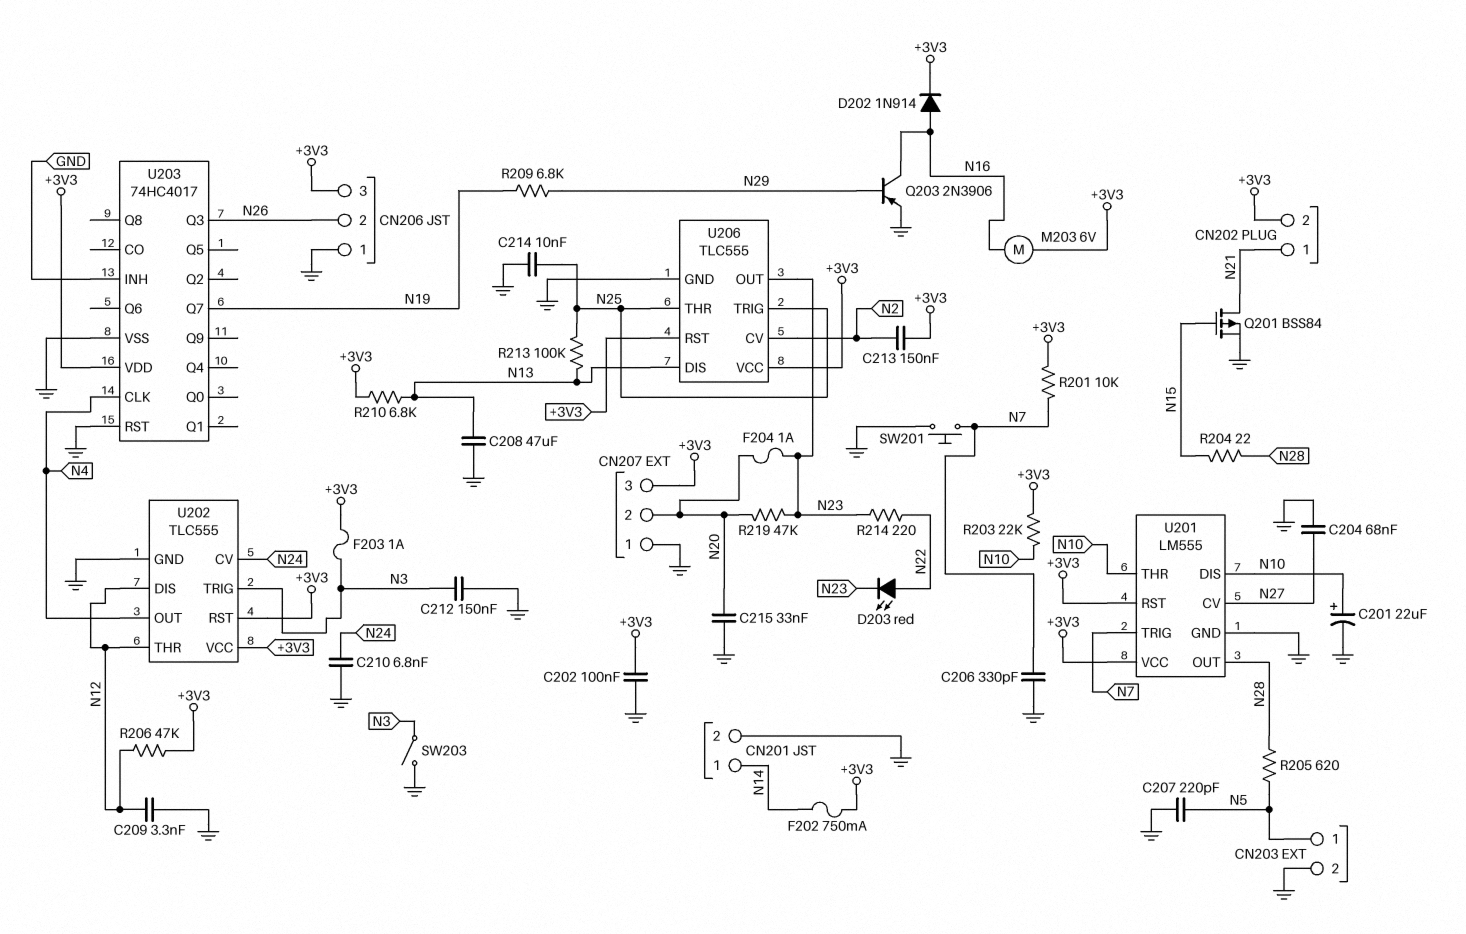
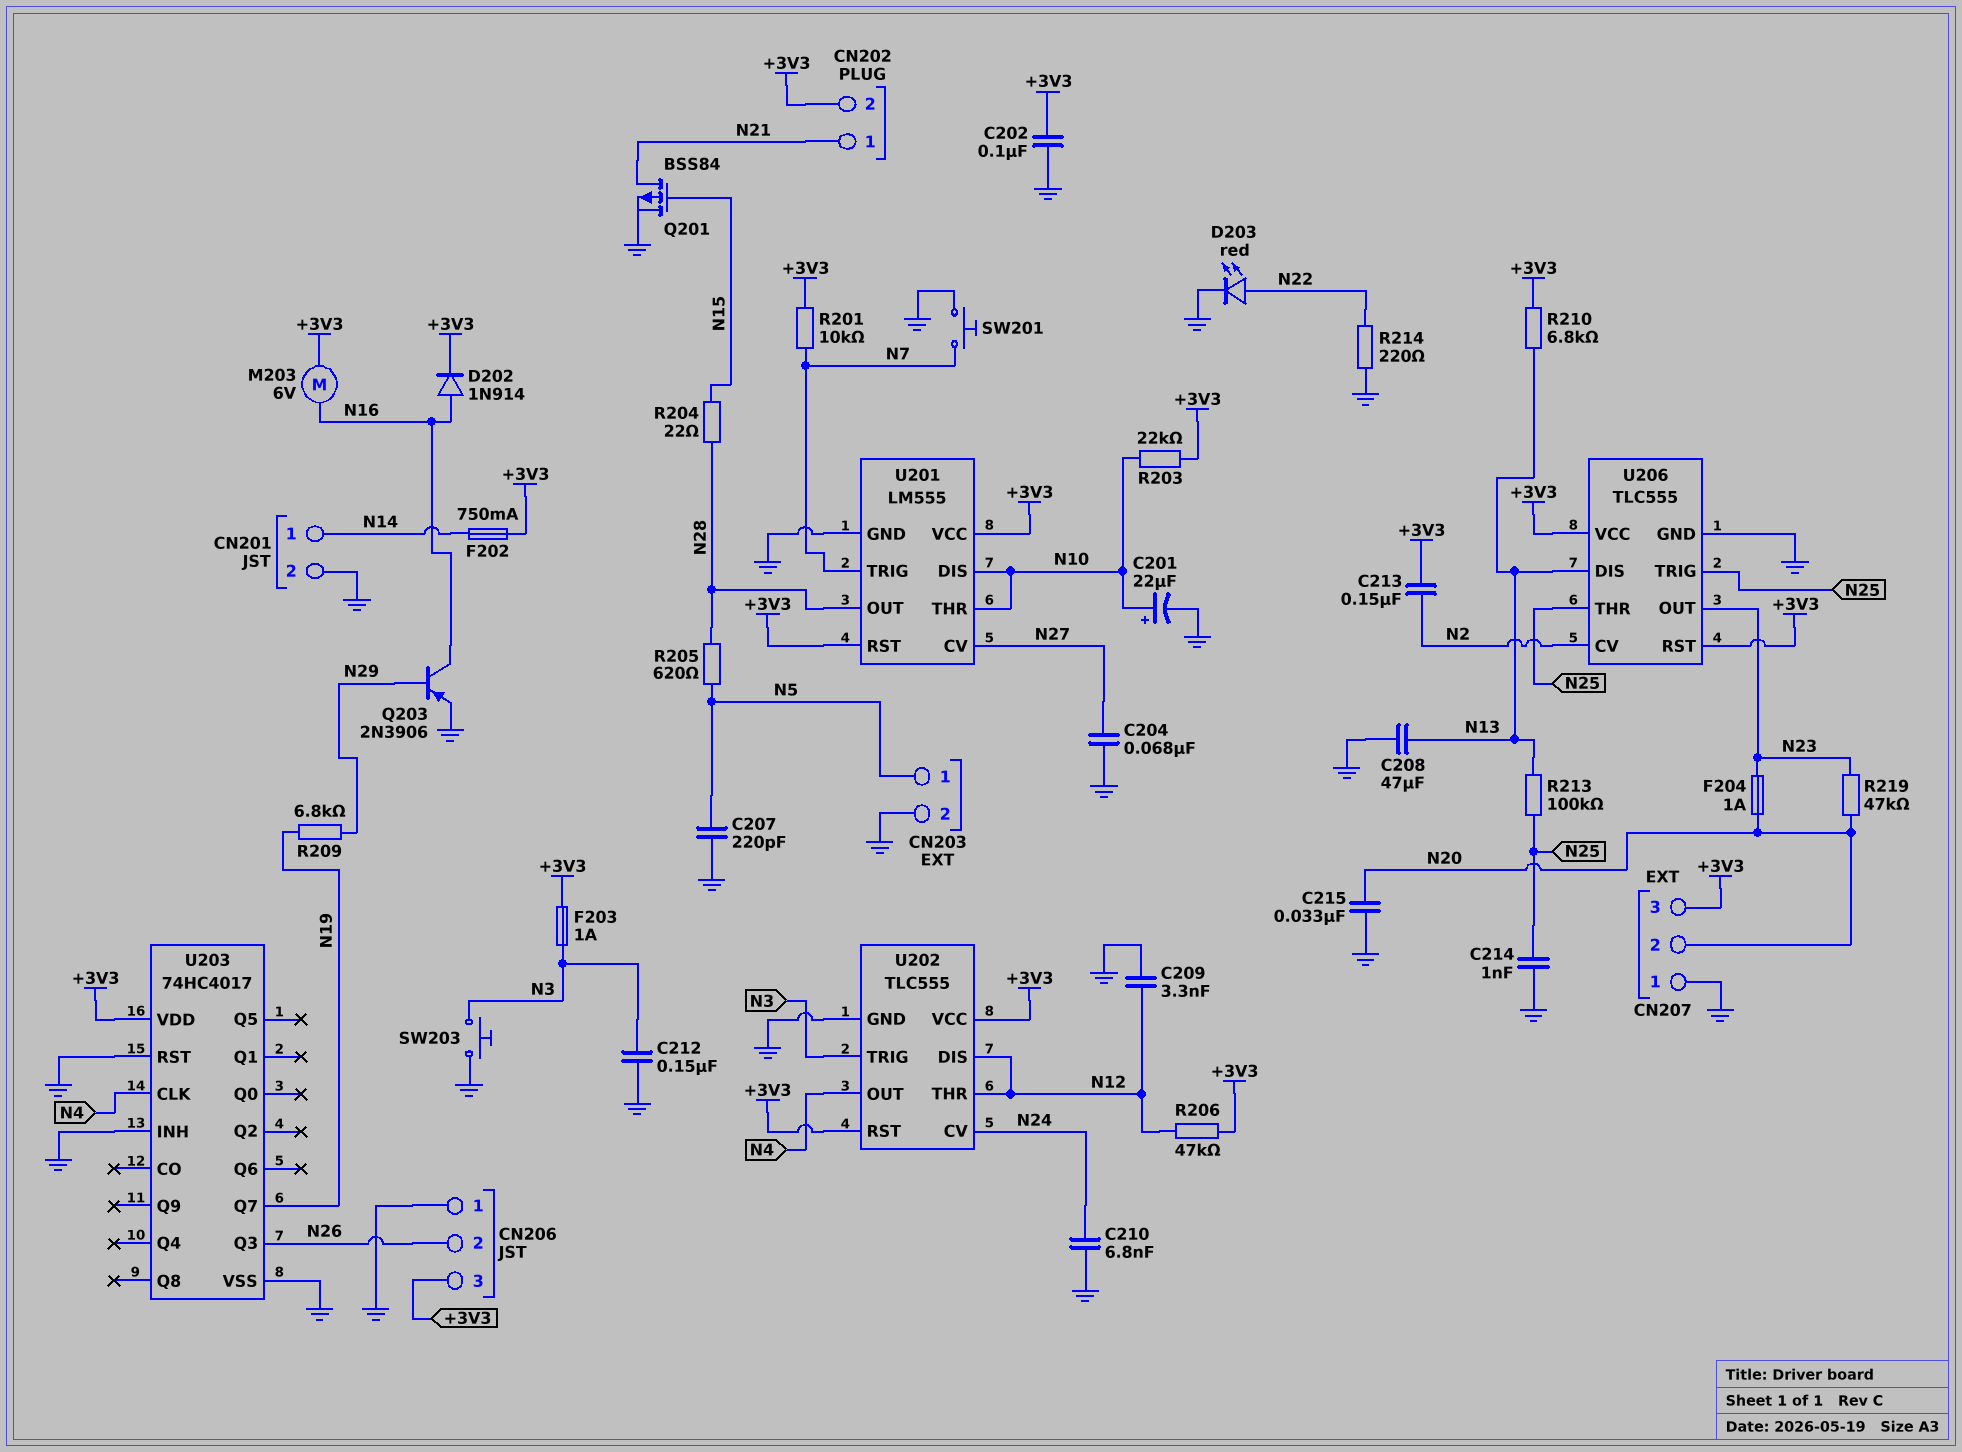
C206: 330pF (GND, N7) -> none
C214: 10nF (GND, N25) -> 1nF (GND, N25)
D203: LED red (A N22, K N23) -> LED red (A N22, K GND)
R214: 220 (N22, N23) -> 220 (GND, N22)
SW203: switch (GND, N3) -> button (GND, N3)

